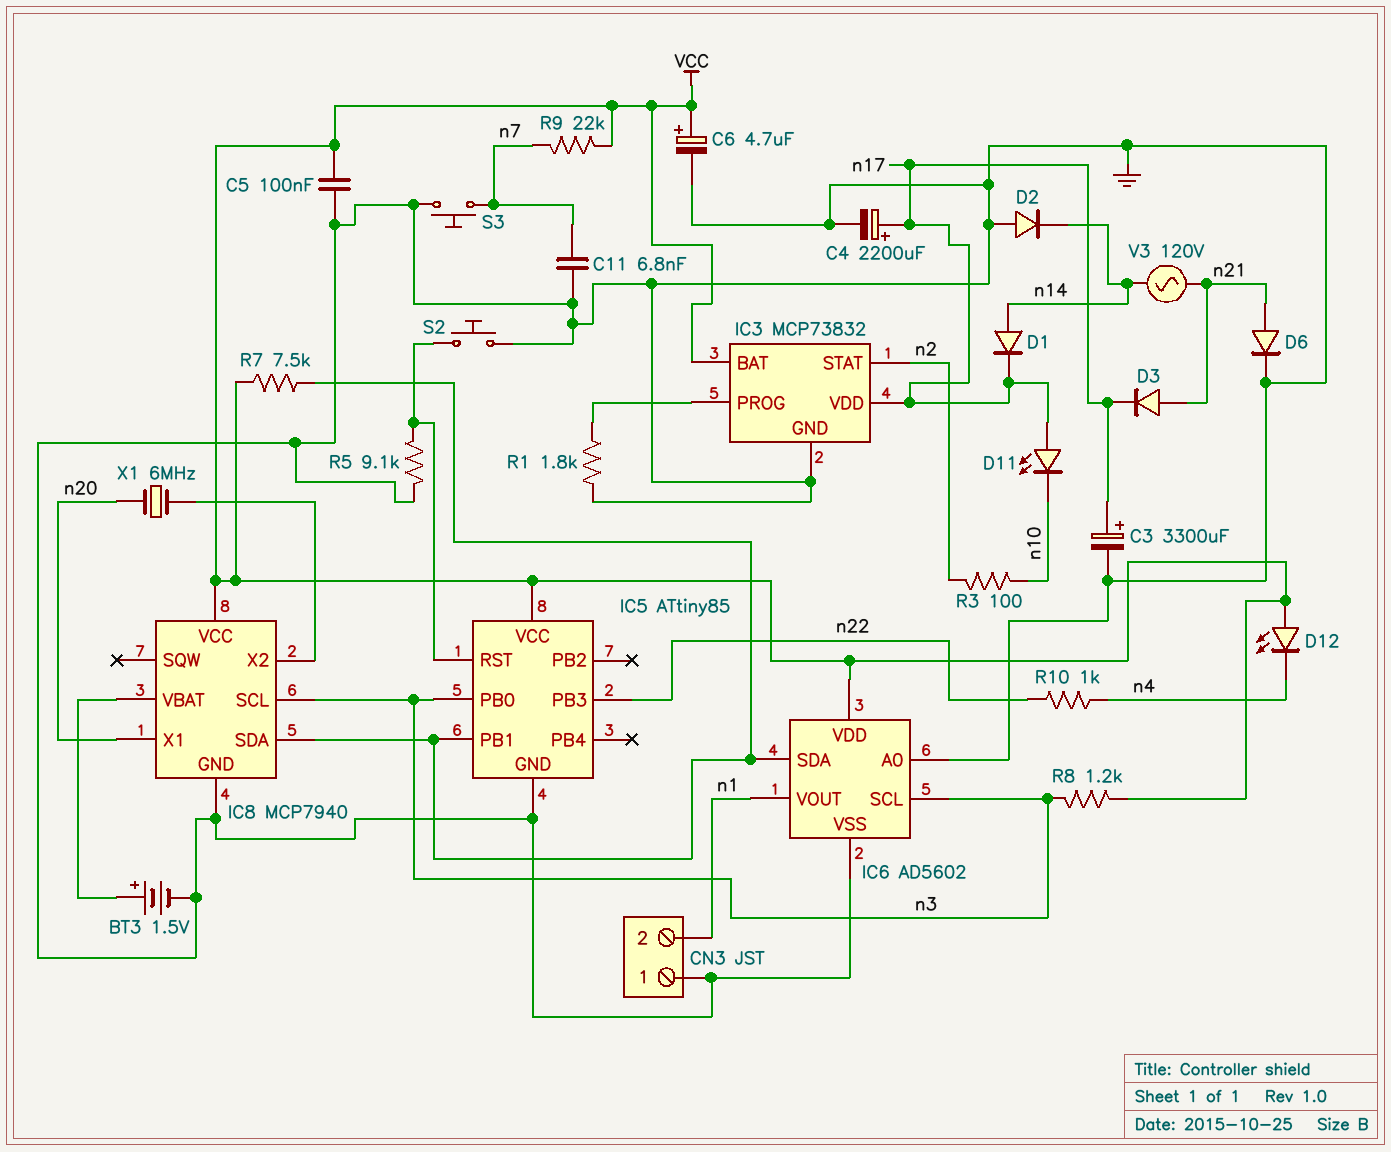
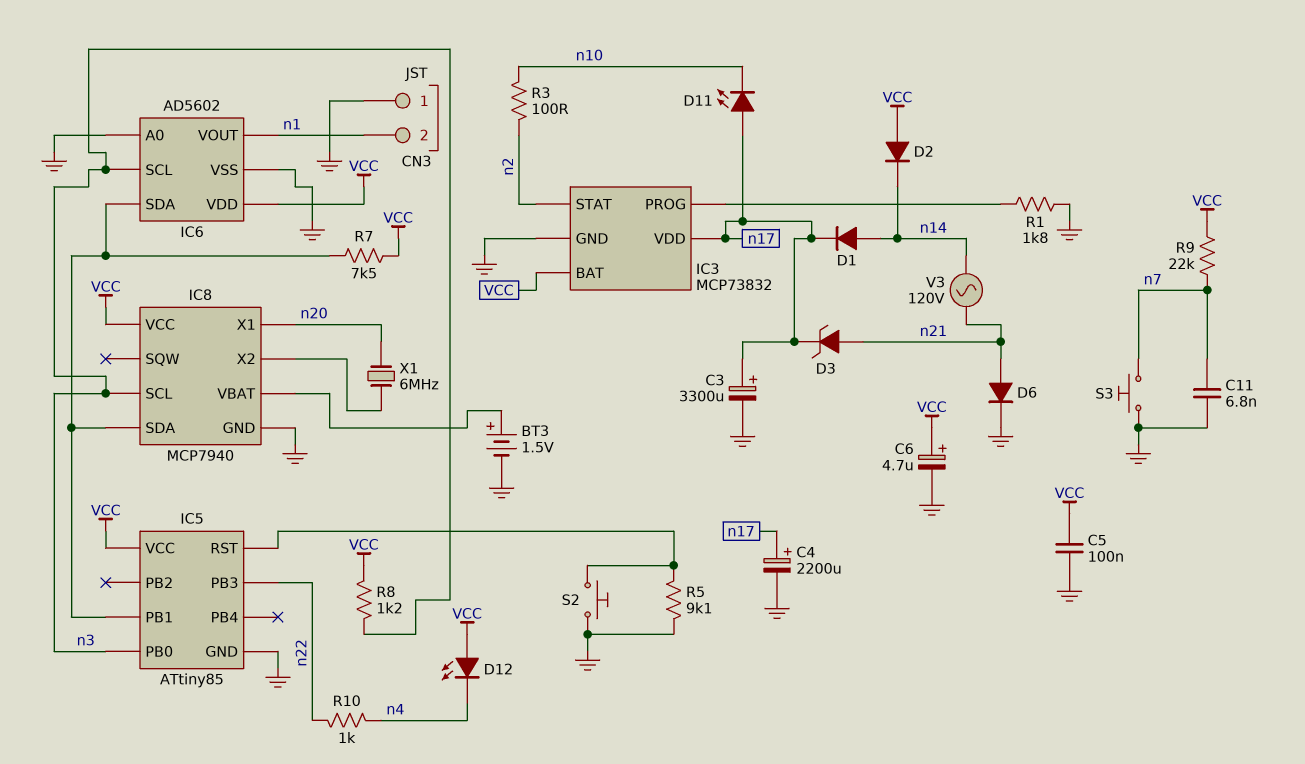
D2: diode (A GND, K n14) -> diode (A VCC, K n14)
D3: diode (A n21, K n17) -> zener (A n21, K n17)

